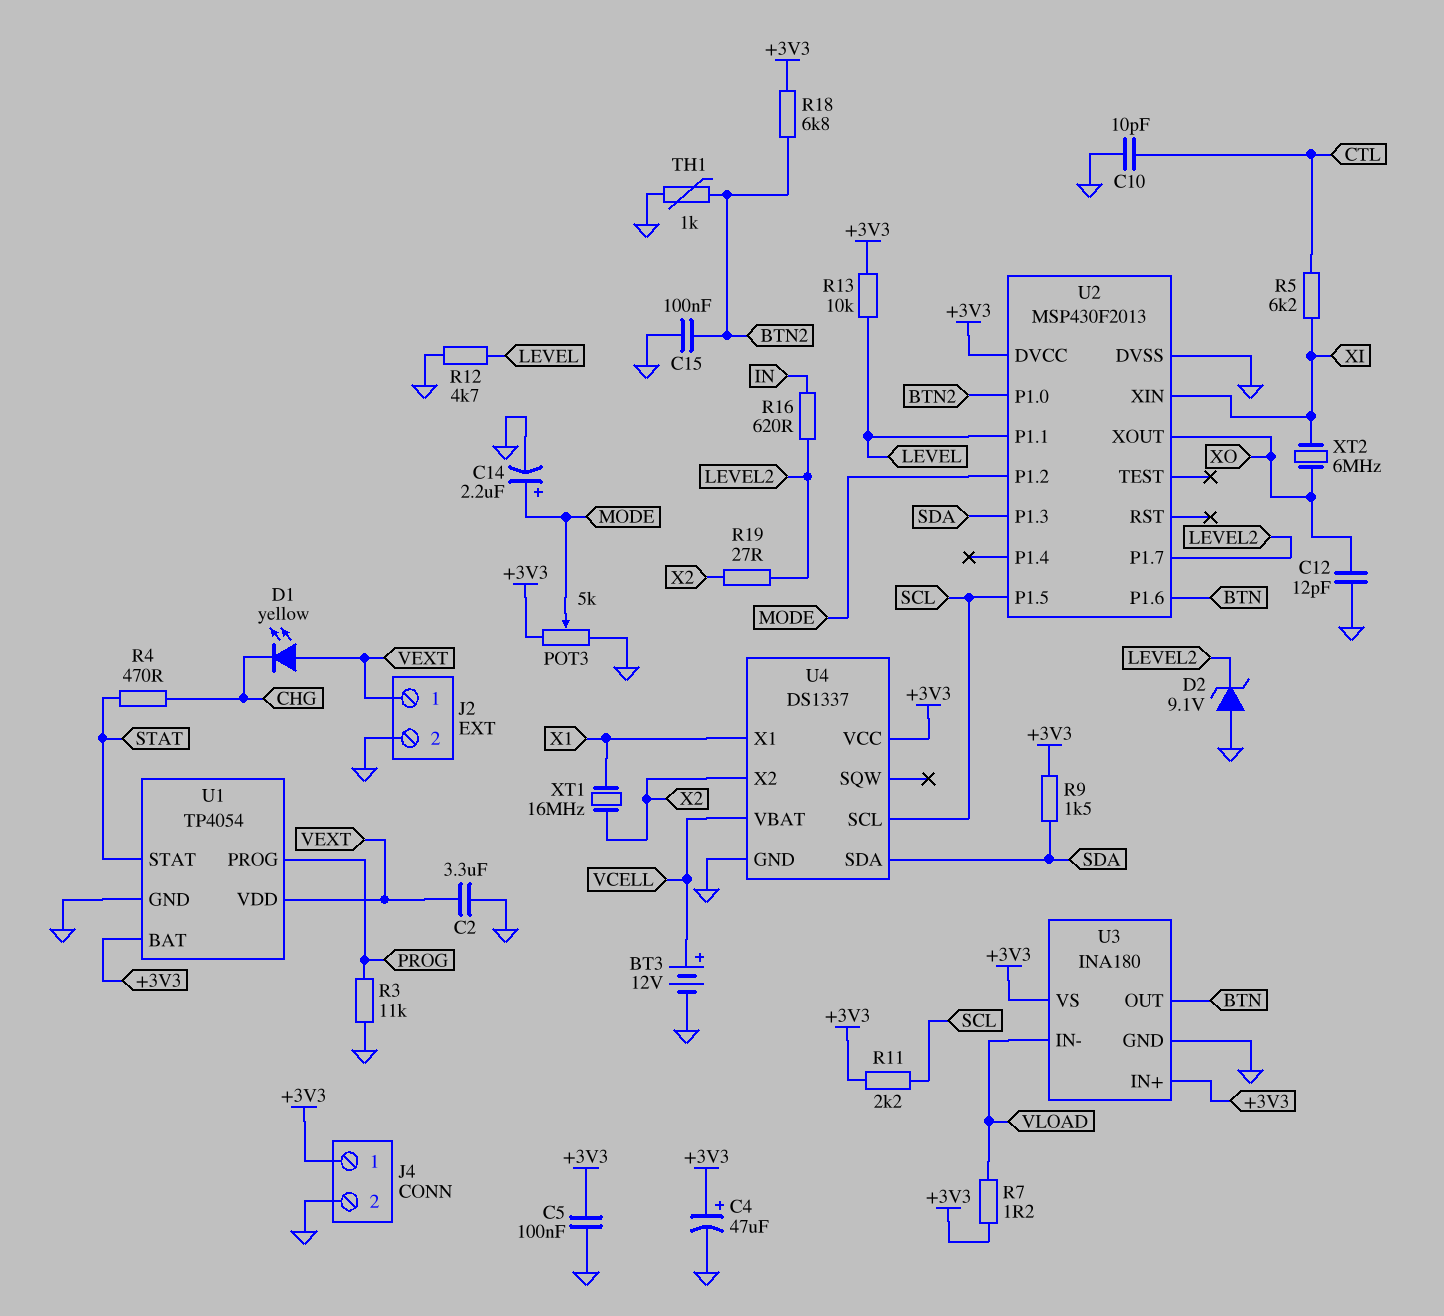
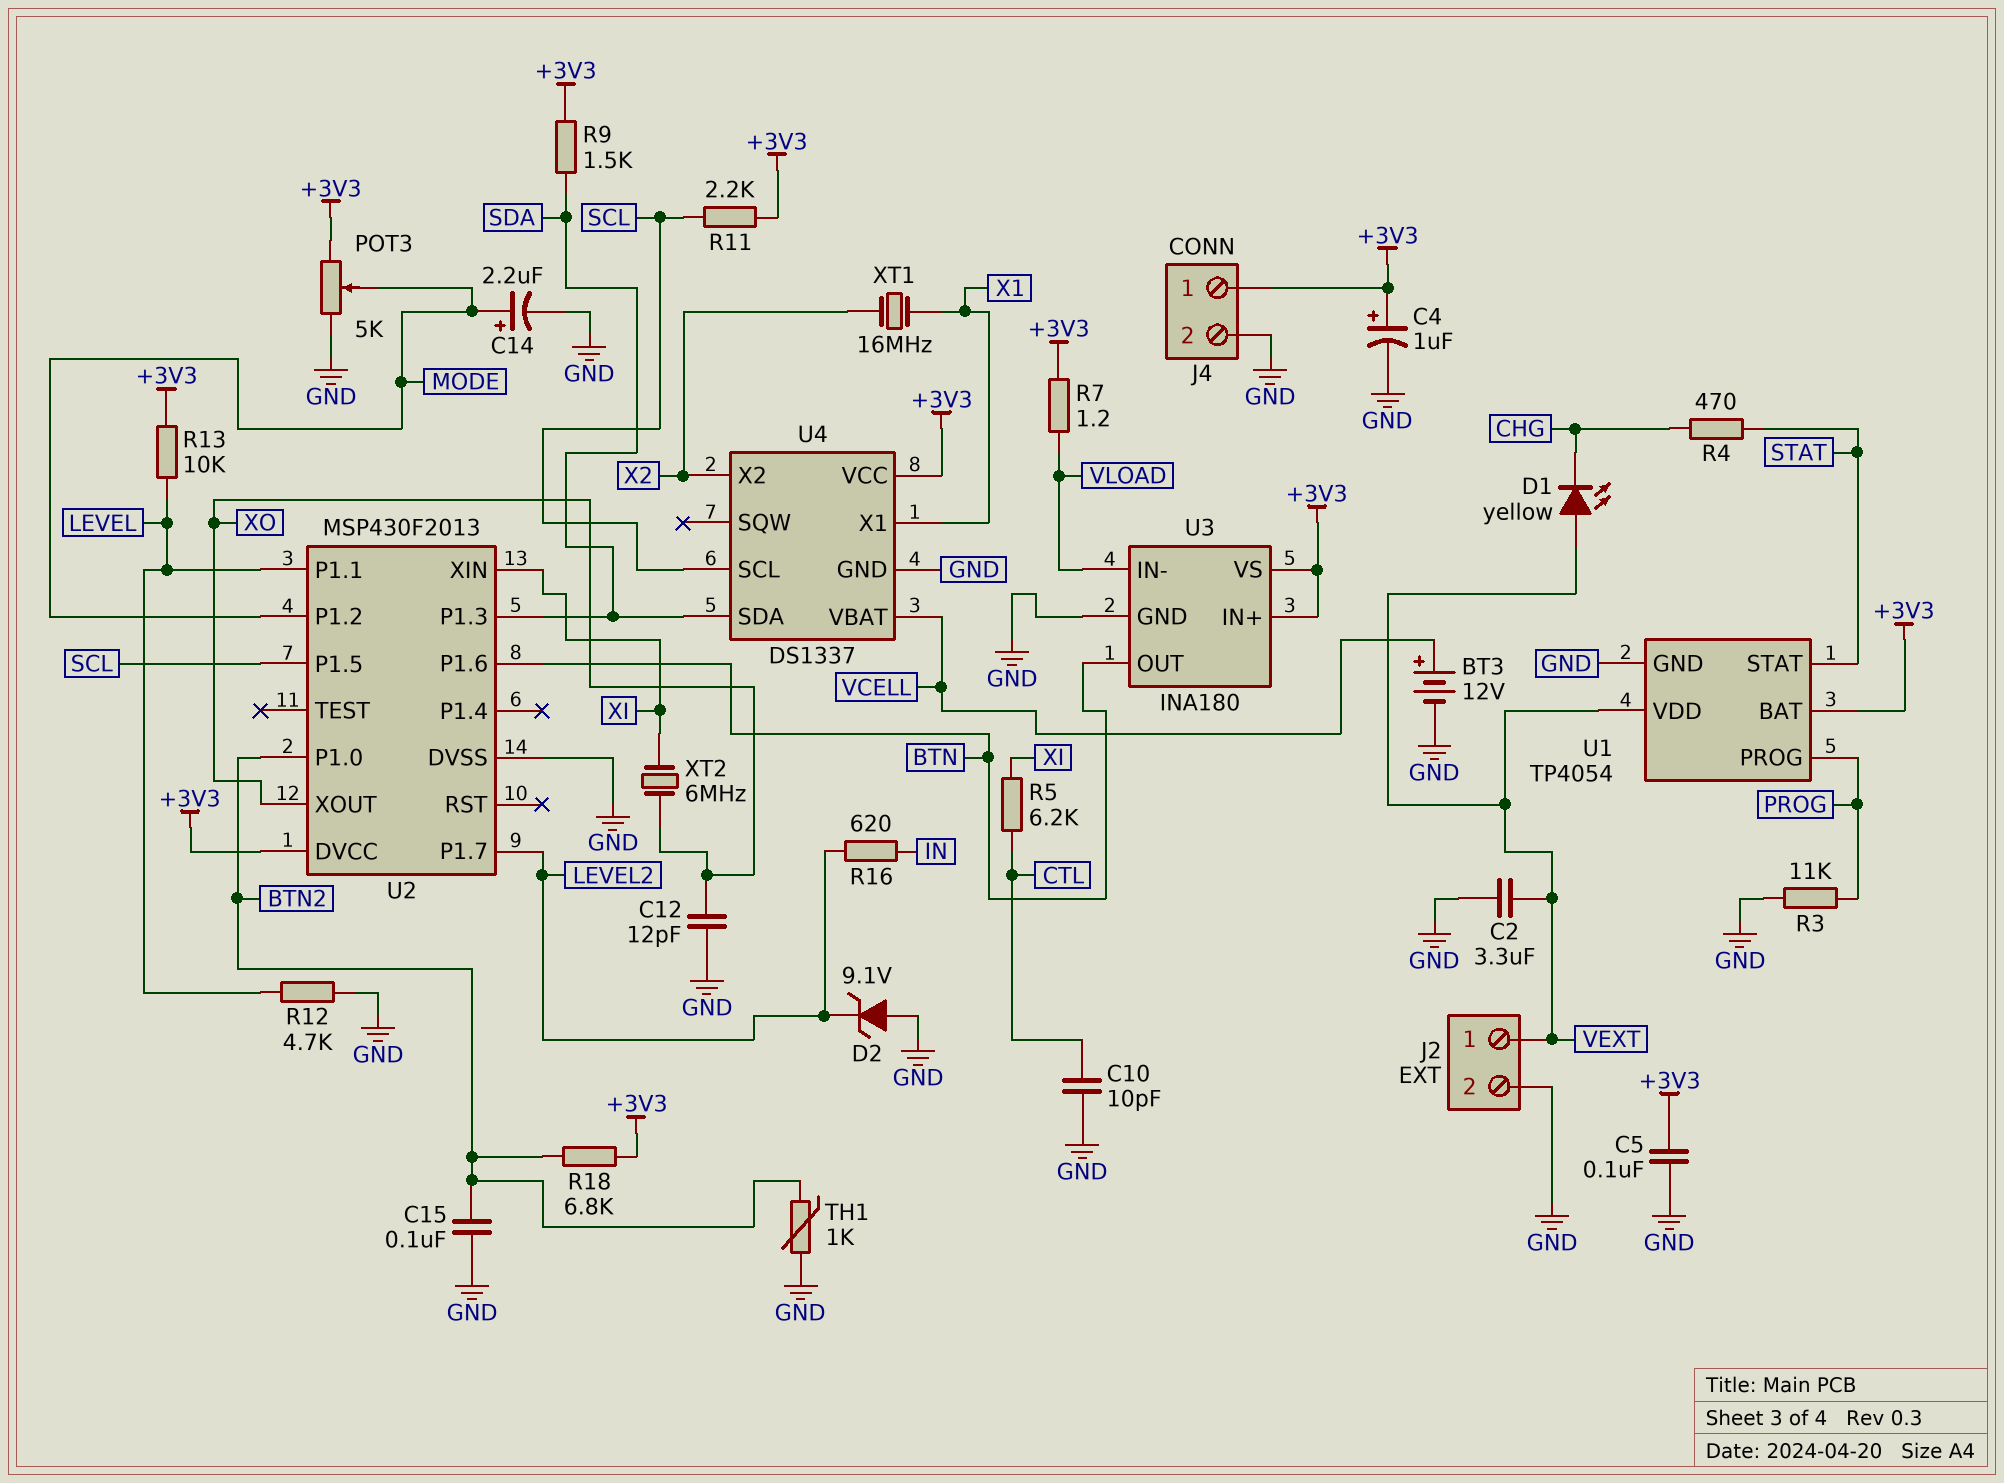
C4: 47uF (plus +3V3, minus GND) -> 1uF (plus +3V3, minus GND)
R19: 27 (LEVEL2, X2) -> none

